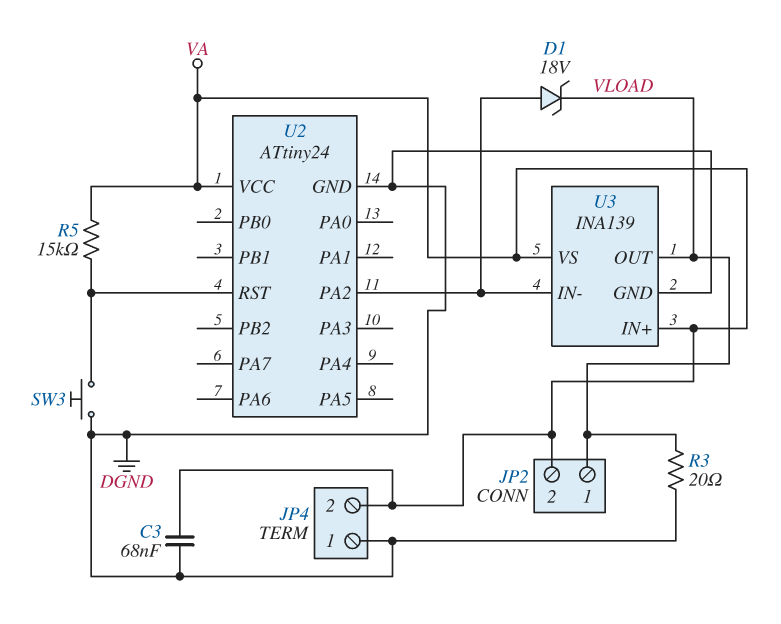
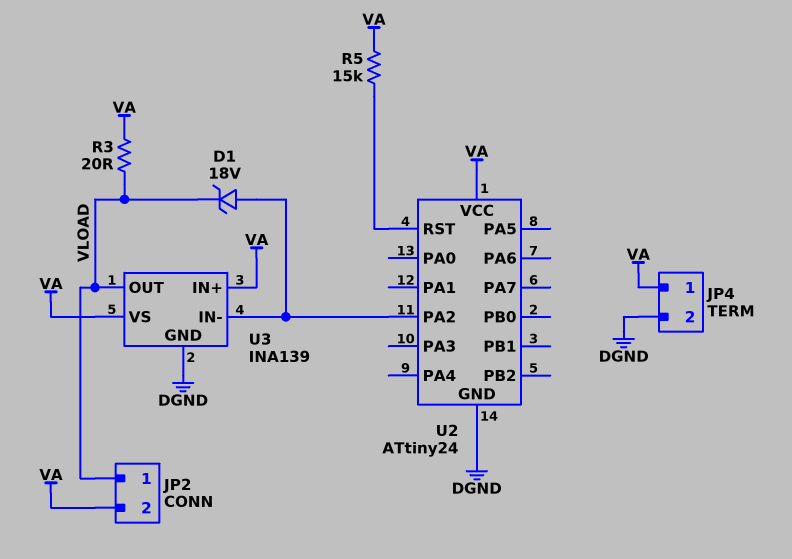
C3: 68nF (DGND, VA) -> none
JP4 pin 1: DGND -> VA
JP4 pin 2: VA -> DGND
R3: 20 (DGND, VLOAD) -> 20 (VA, VLOAD)
SW3: button (DGND, U2/RST) -> none

